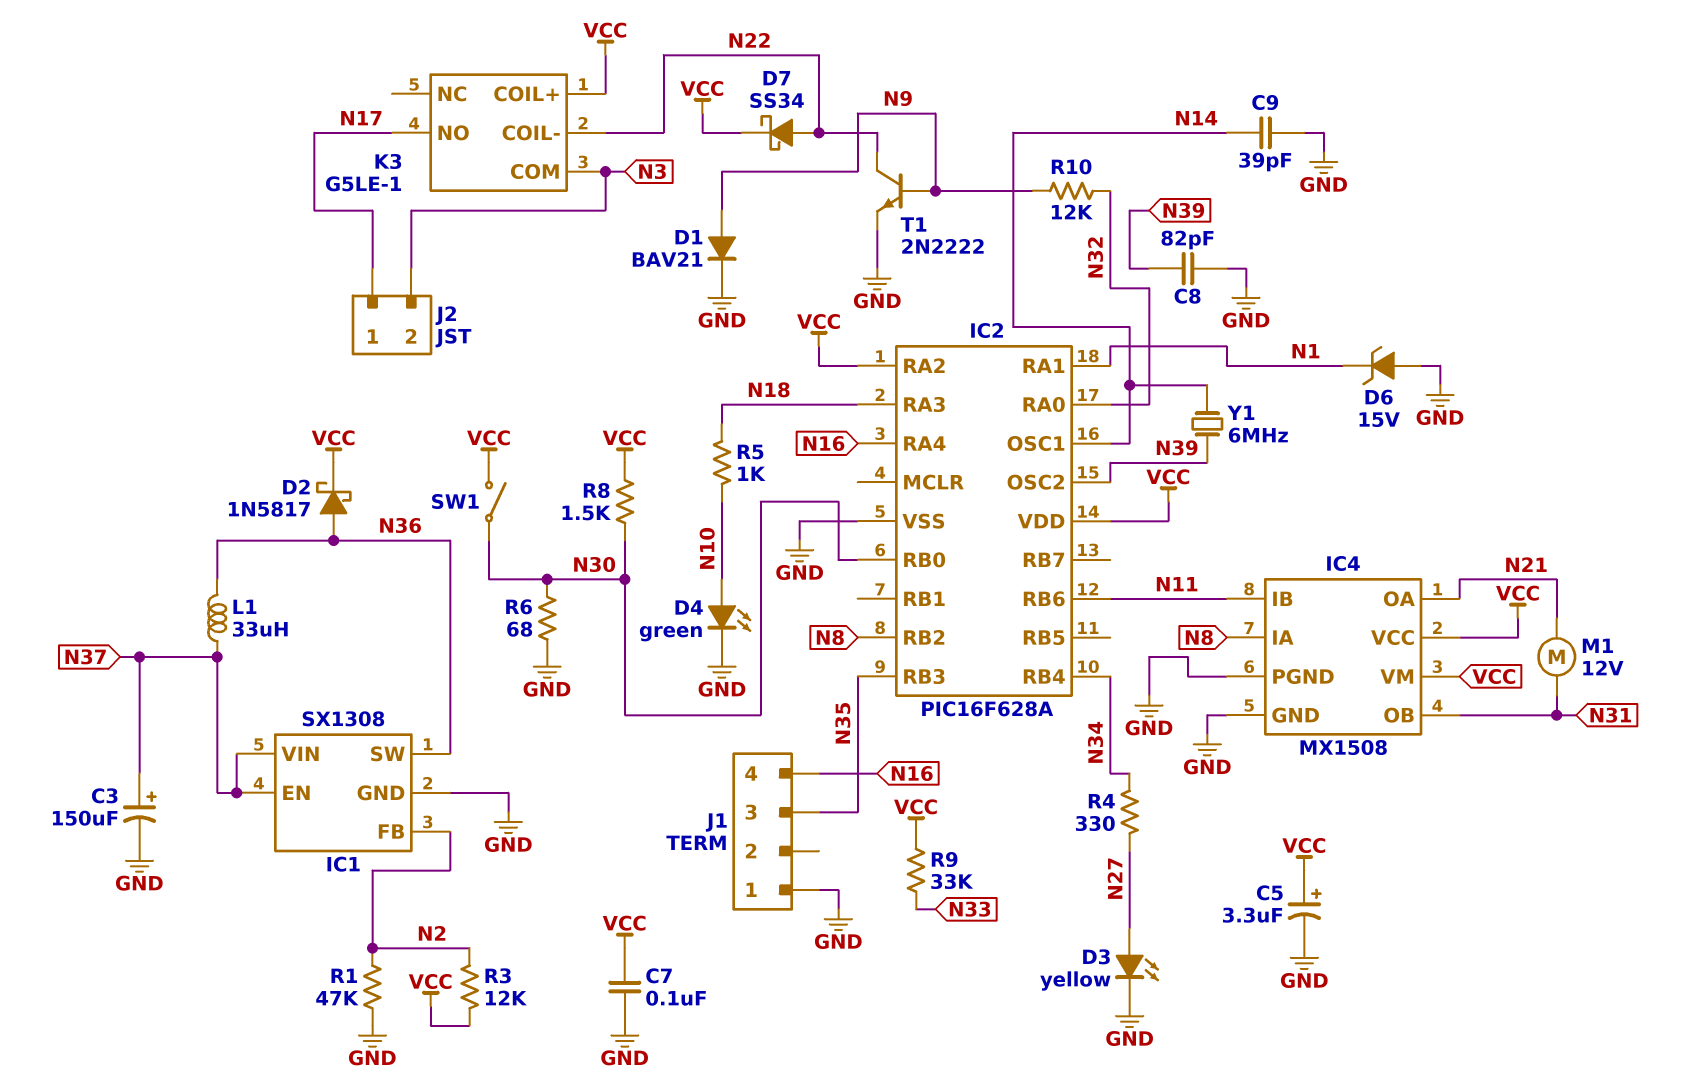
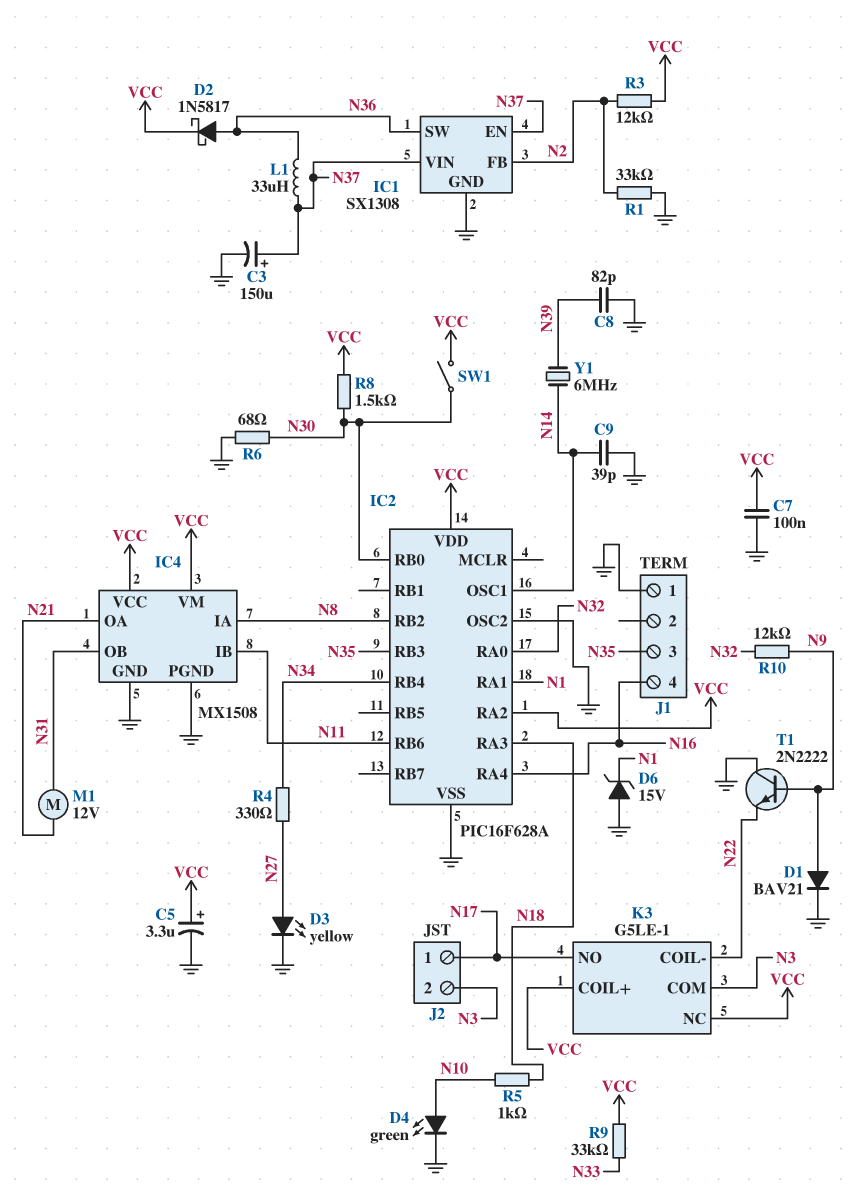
D7: schottky SS34 (A N22, K VCC) -> none
IC2 pin OSC2: N39 -> GND
K3 pin NC: none -> VCC
R1: 47k (GND, N2) -> 33k (GND, N2)
T1: NPN 2N2222 (B N9, C N22, E GND) -> NPN 2N2222 (B N9, C GND, E N22)

